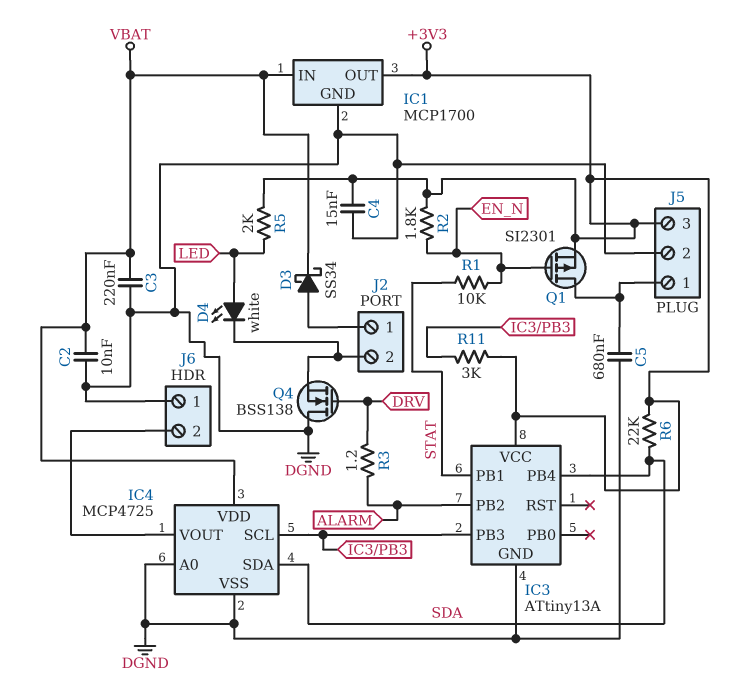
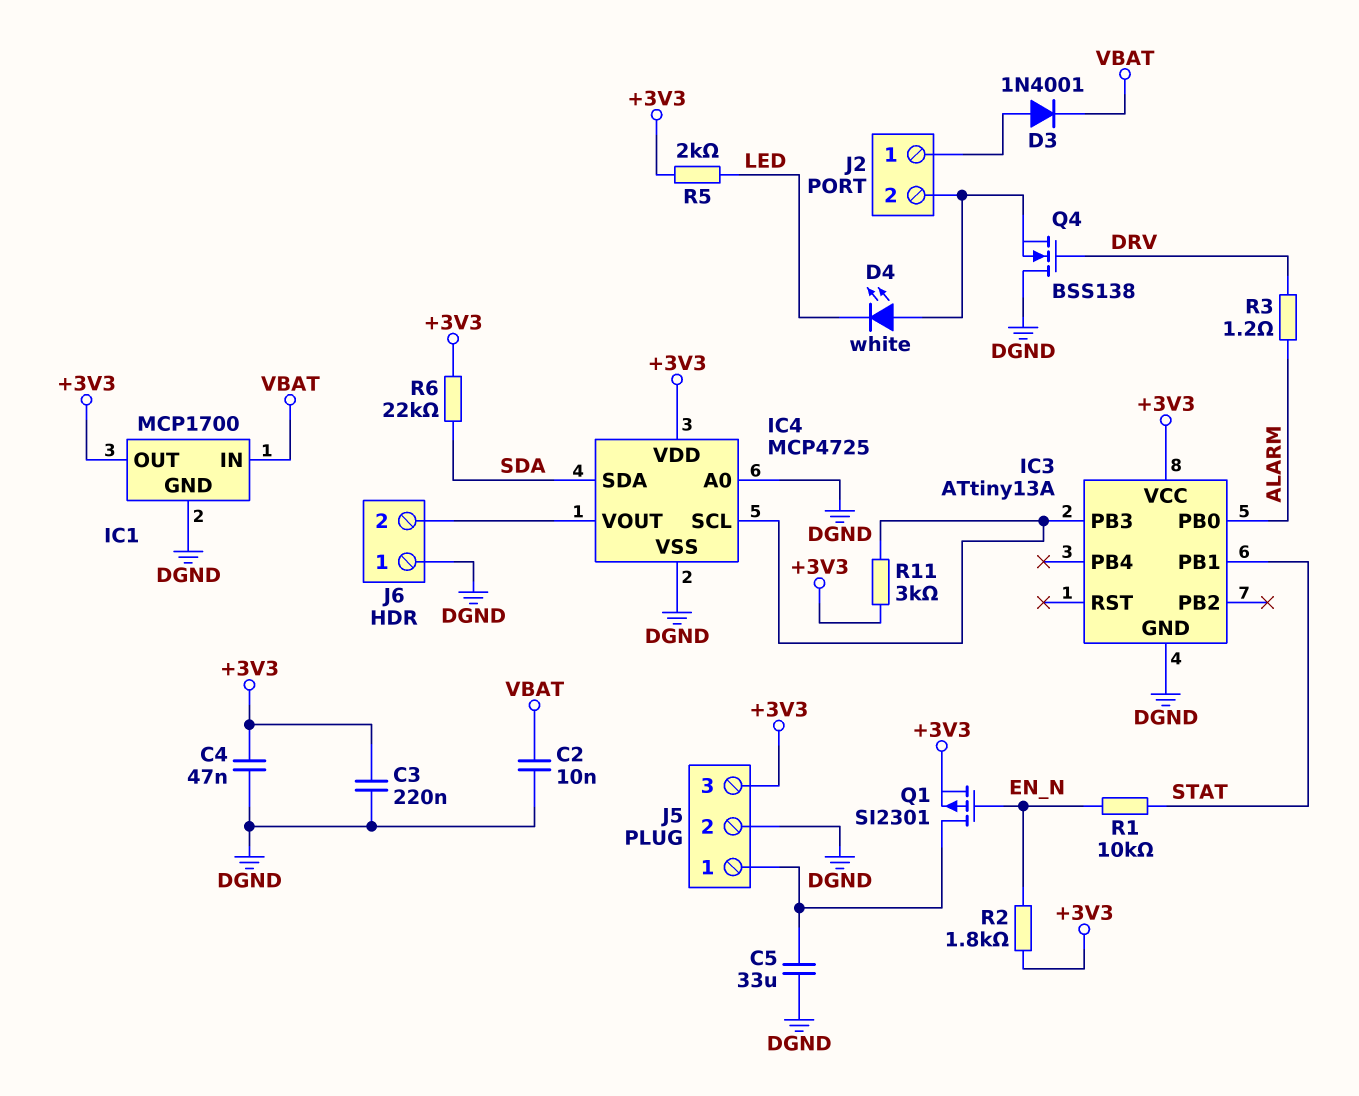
C3: 220nF (DGND, VBAT) -> 220nF (+3V3, DGND)
C4: 15nF (+3V3, DGND) -> 47nF (+3V3, DGND)
C5: 680nF (DGND, J5/1) -> 33uF (DGND, J5/1)
D3: schottky SS34 (A J2/1, K VBAT) -> diode 1N4001 (A J2/1, K VBAT)
D4: LED white (A LED, K J2/2) -> LED white (A J2/2, K LED)
IC3 pin PB0: none -> ALARM
IC3 pin PB2: ALARM -> none
IC3 pin PB4: SDA -> none
IC4 pin VDD: VBAT -> +3V3

